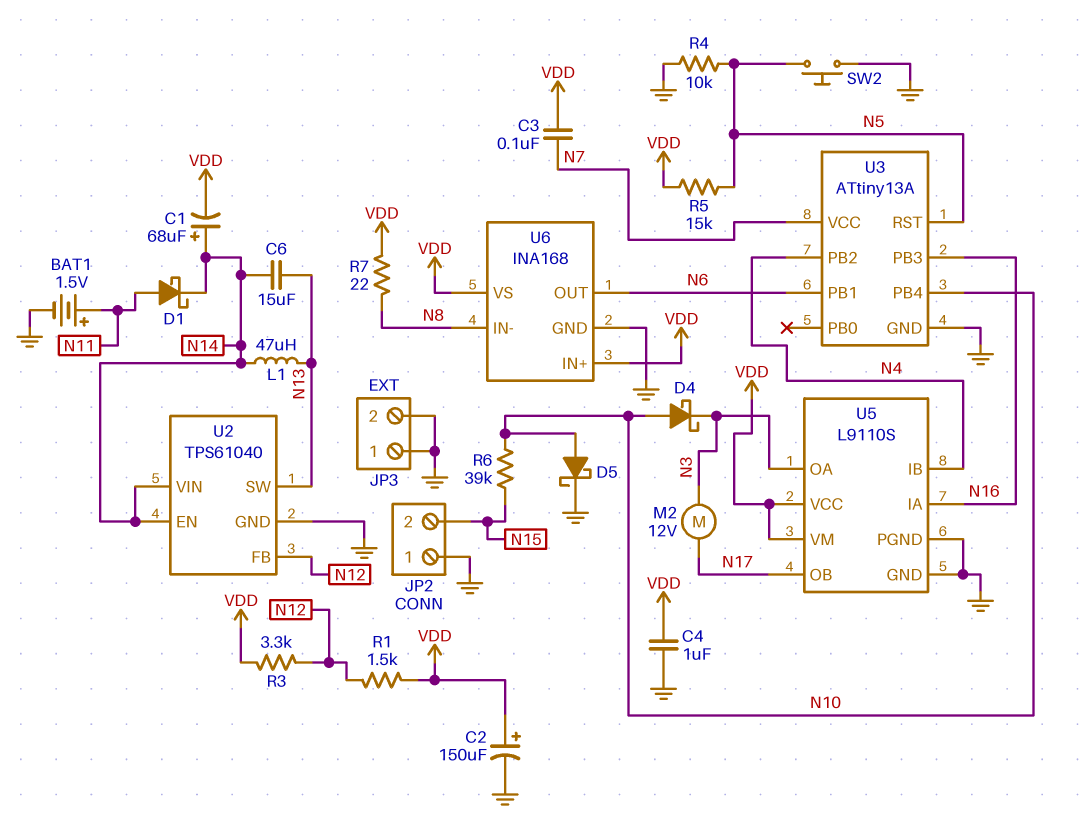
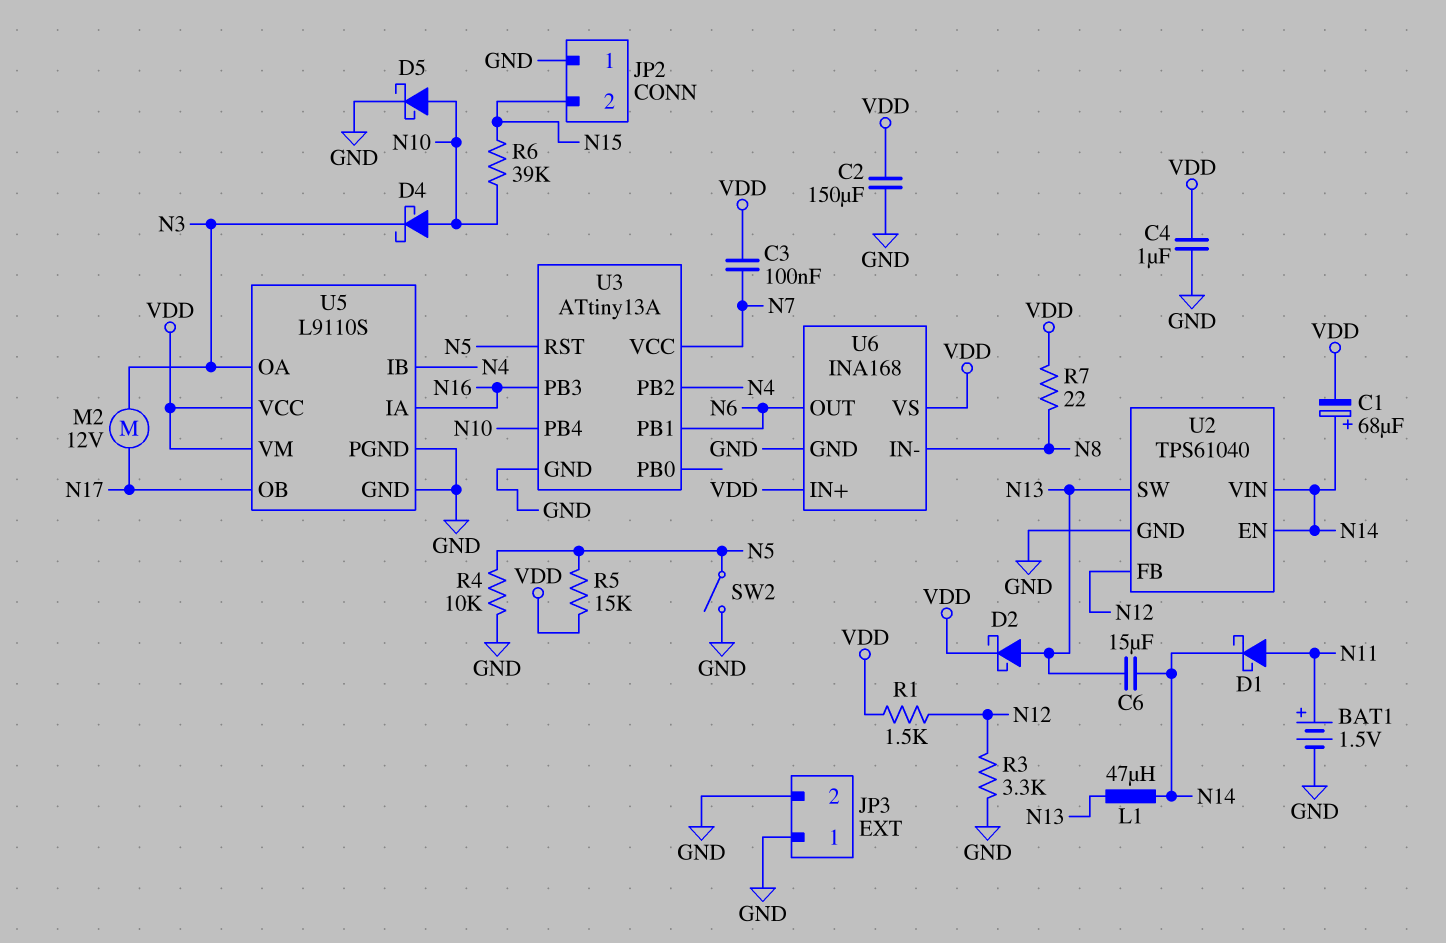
C2: 150uF (plus VDD, minus GND) -> 150uF (GND, VDD)
D2: none -> schottky (A N13, K VDD)
R3: 3.3k (N12, VDD) -> 3.3k (GND, N12)
SW2: button (GND, N5) -> switch (GND, N5)

